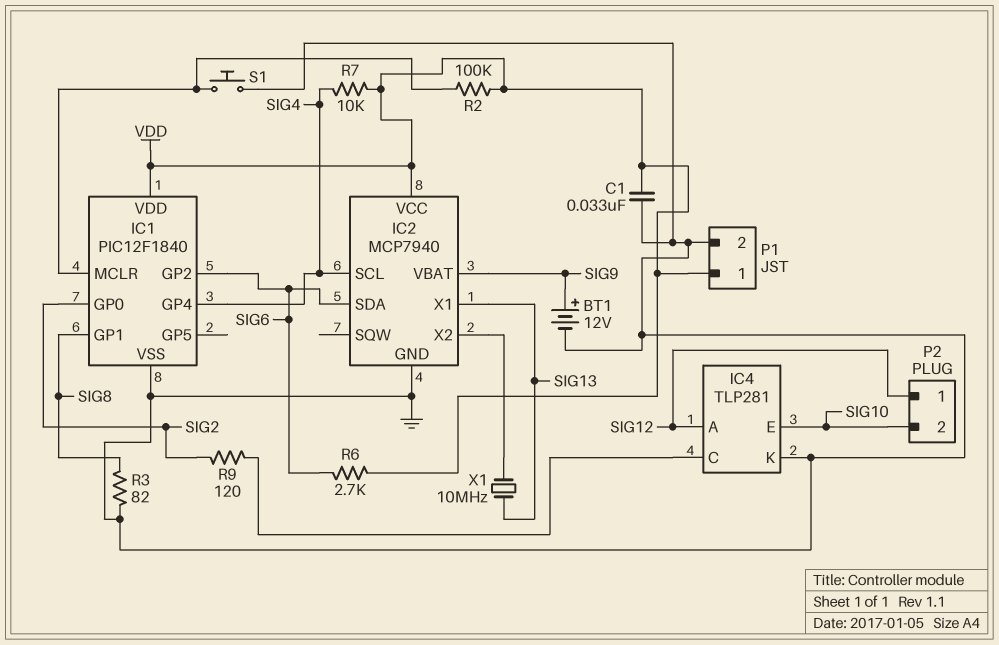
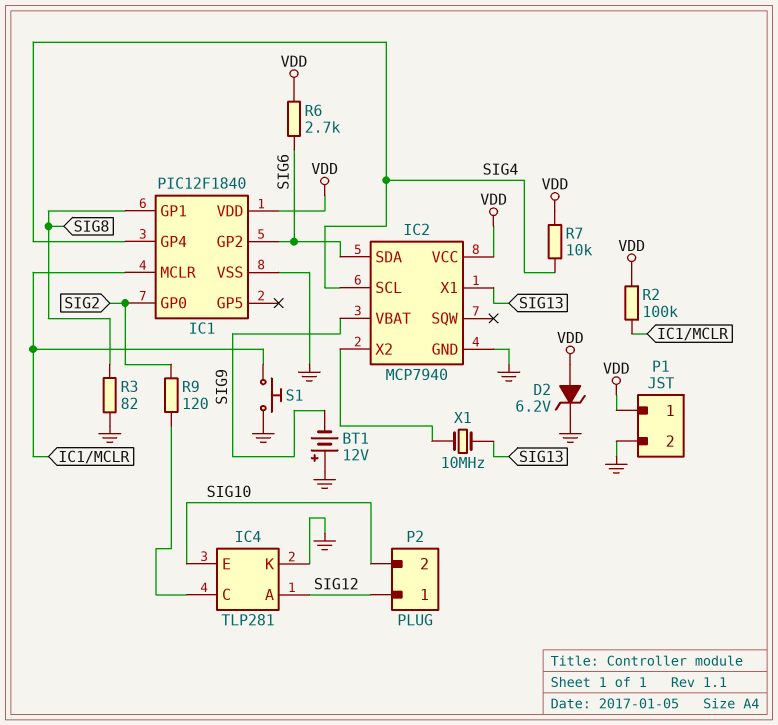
BT1: 12V (plus SIG9, minus GND) -> 12V (plus GND, minus SIG9)
C1: 33nF (GND, VDD) -> none
D2: none -> zener 6.2V (A VDD, K GND)

